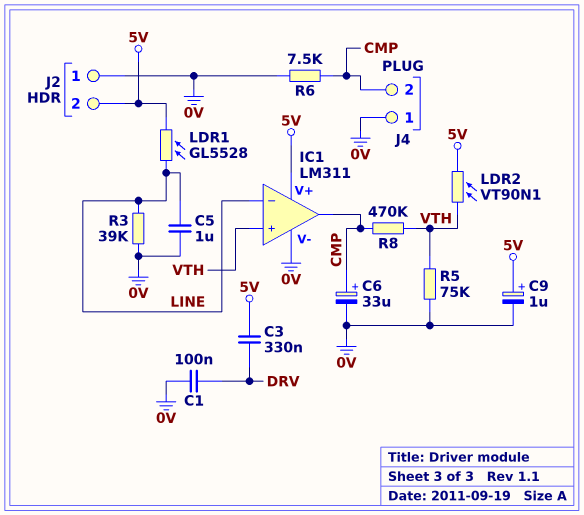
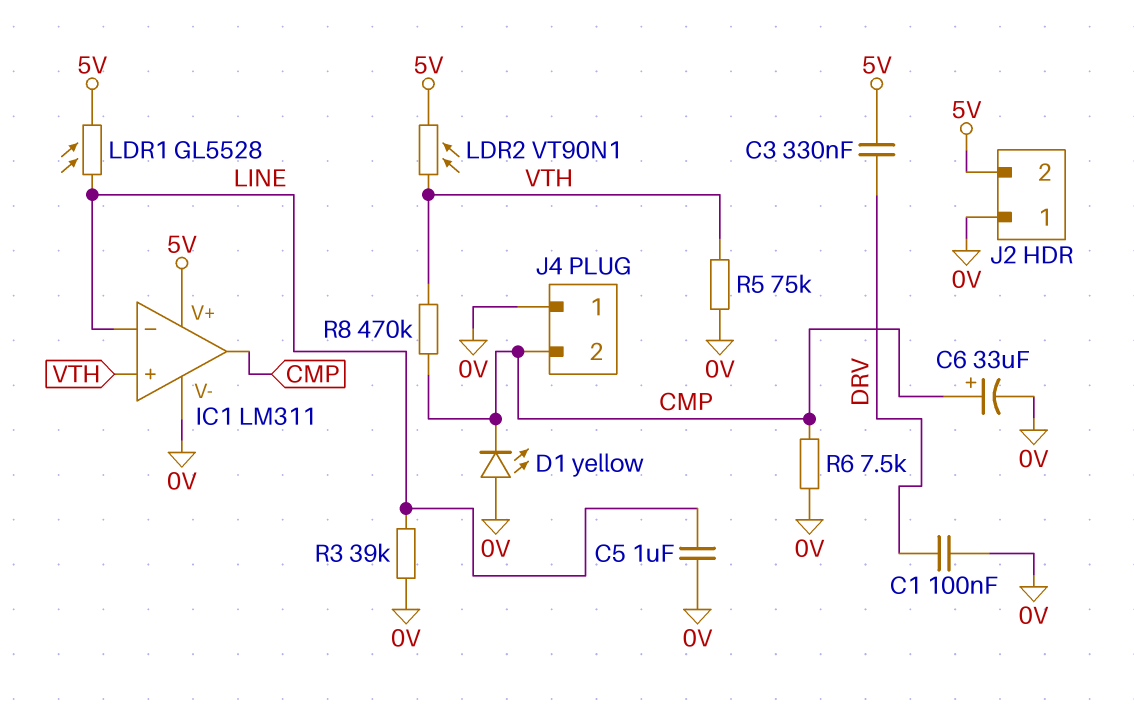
C9: 1uF (plus 5V, minus 0V) -> none
D1: none -> LED yellow (A 0V, K CMP)

